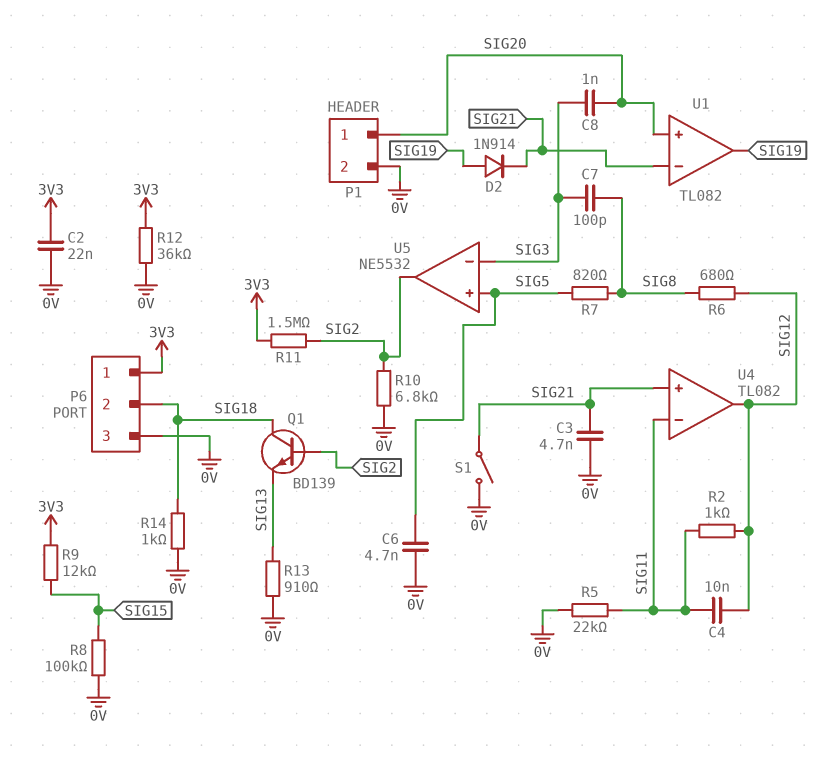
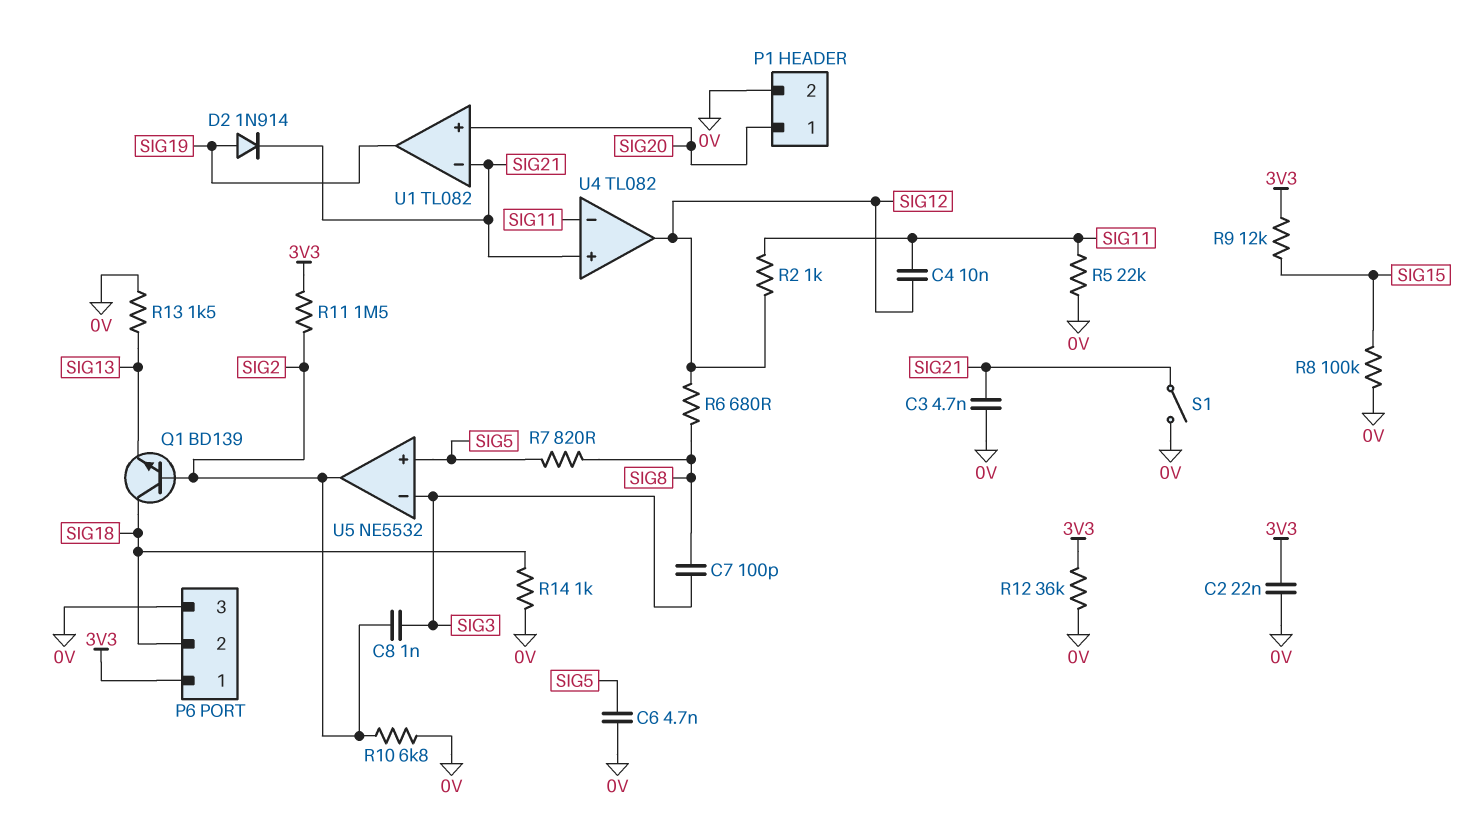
C8: 1nF (SIG3, SIG20) -> 1nF (SIG2, SIG3)
R13: 910 (0V, SIG13) -> 1.5k (0V, SIG13)

